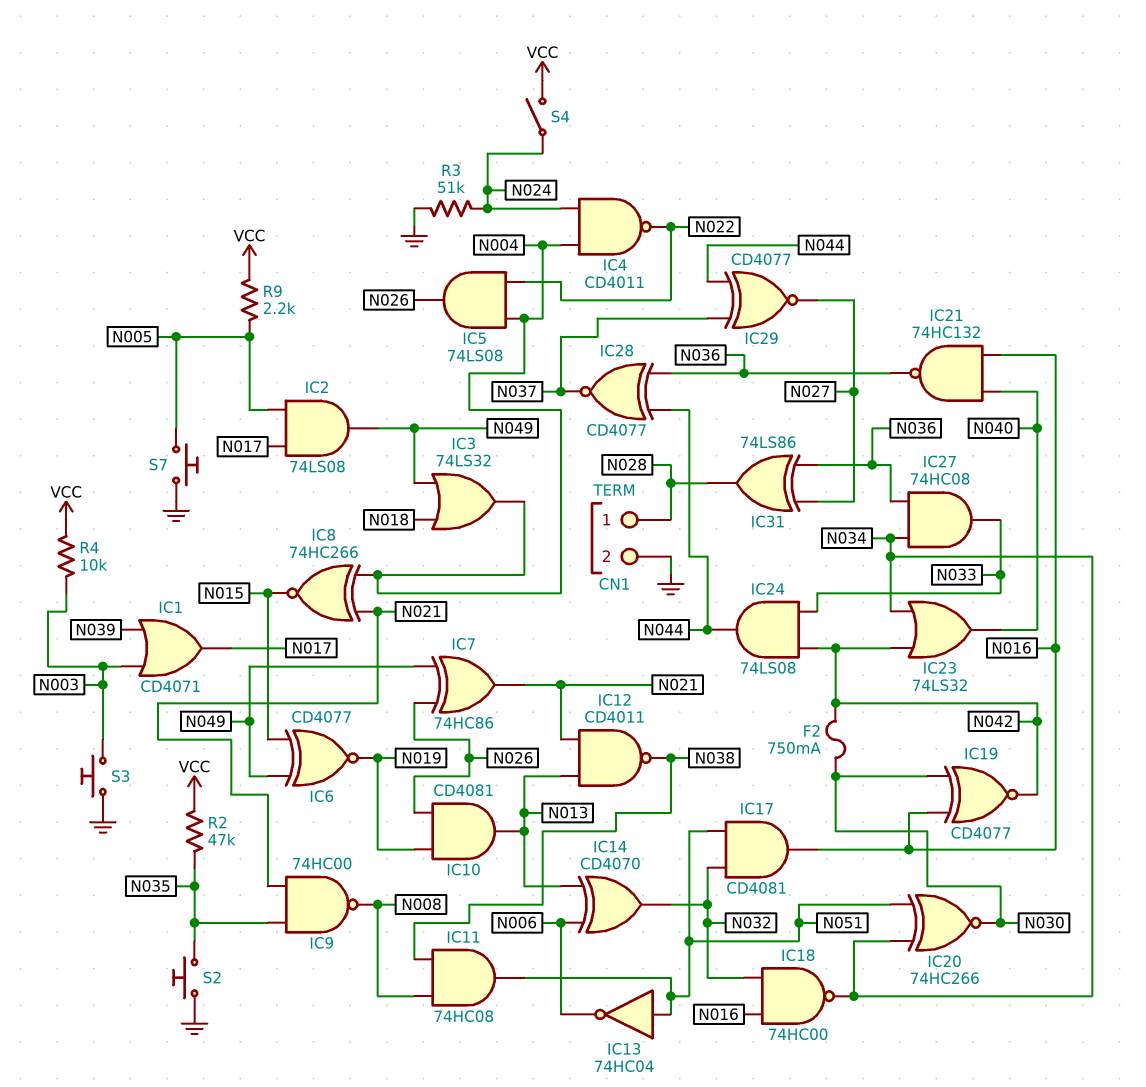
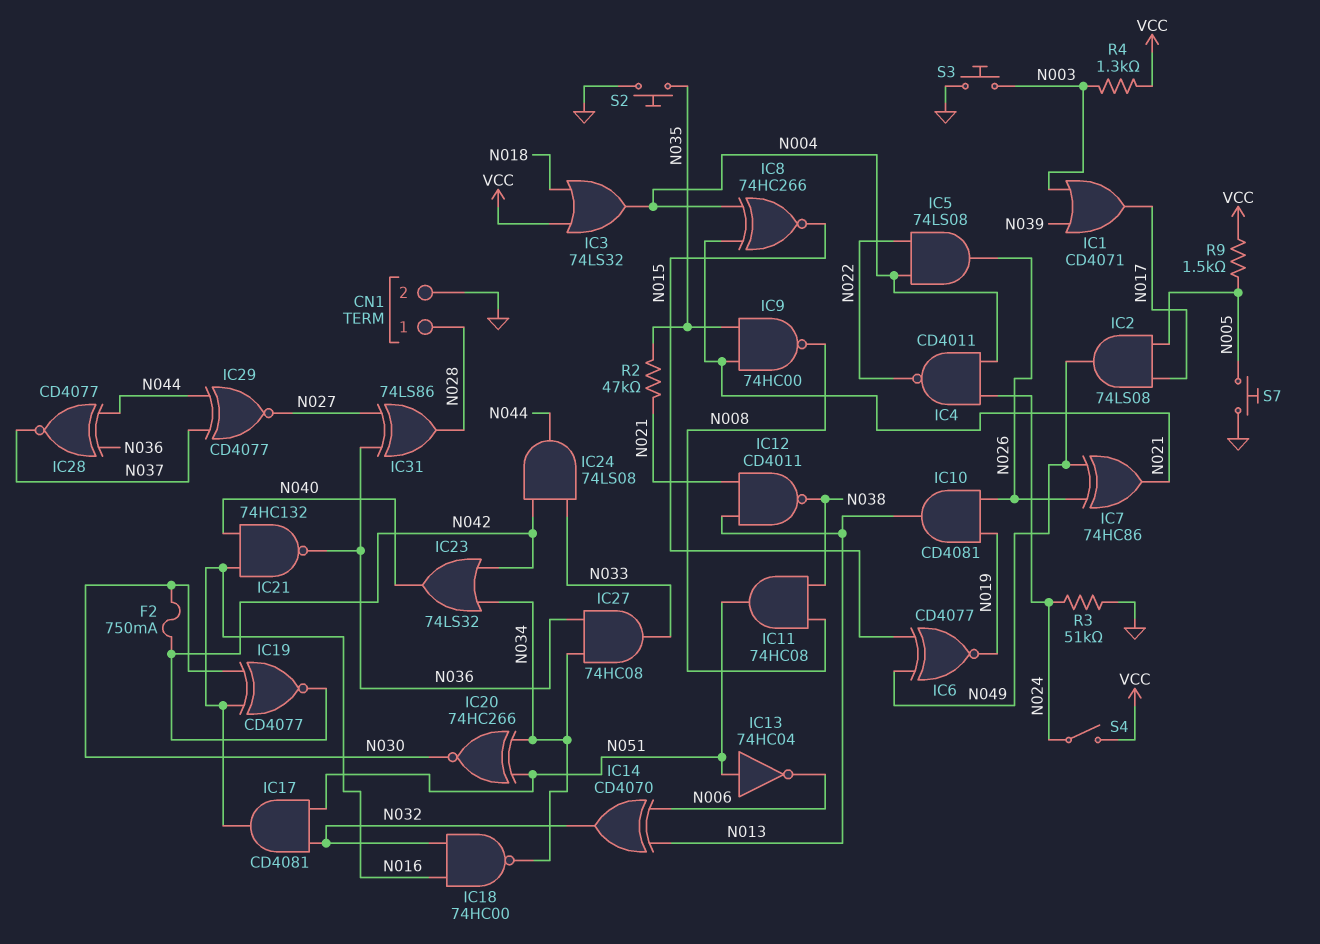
IC3: OR 74LS32 (in N018, in N049, out N004) -> OR 74LS32 (in N018, in VCC, out N004)
R2: 47k (N035, VCC) -> 47k (N021, N035)
R4: 10k (N003, VCC) -> 1.3k (N003, VCC)
R9: 2.2k (N005, VCC) -> 1.5k (N005, VCC)

